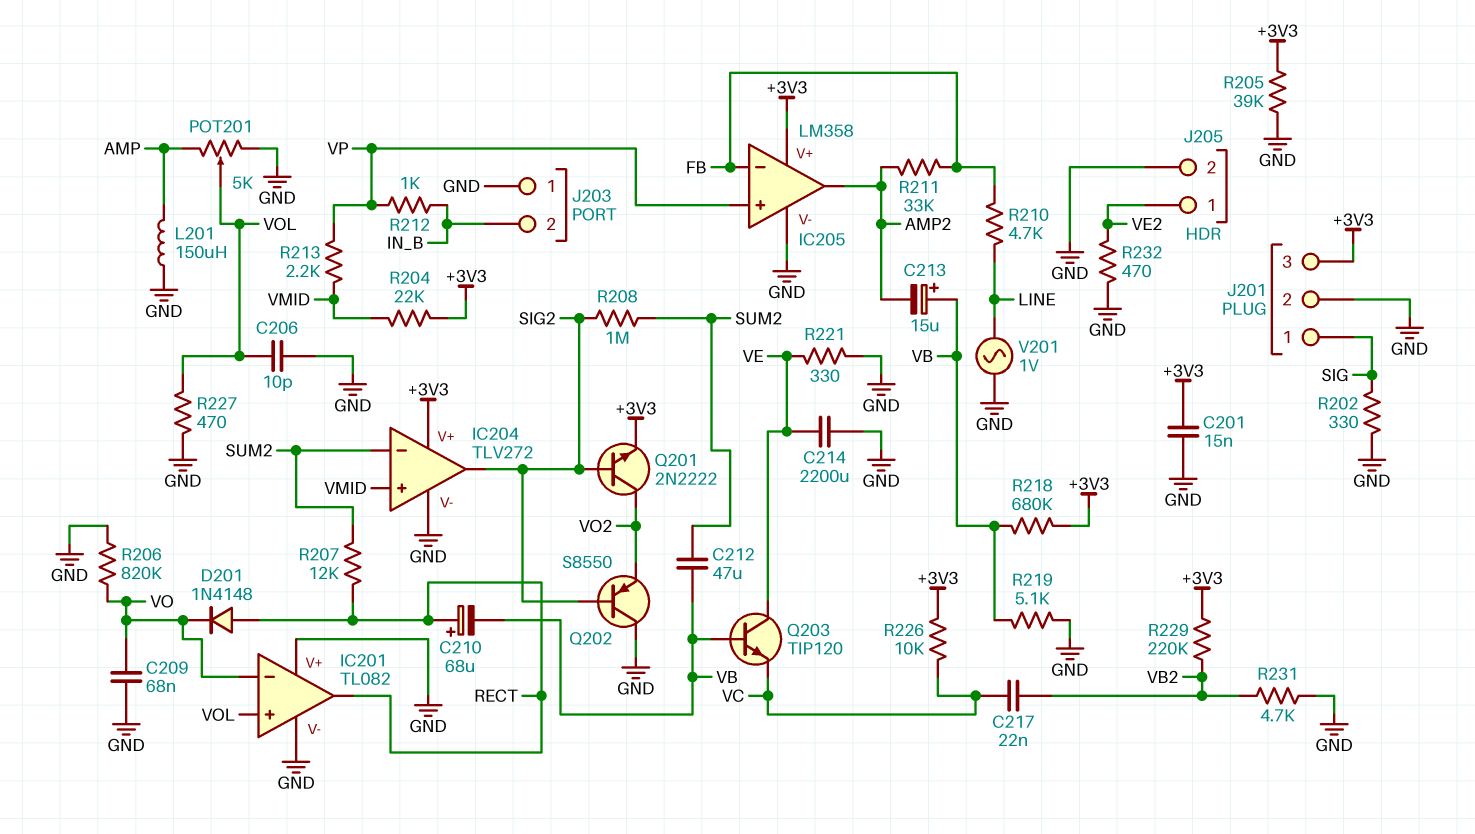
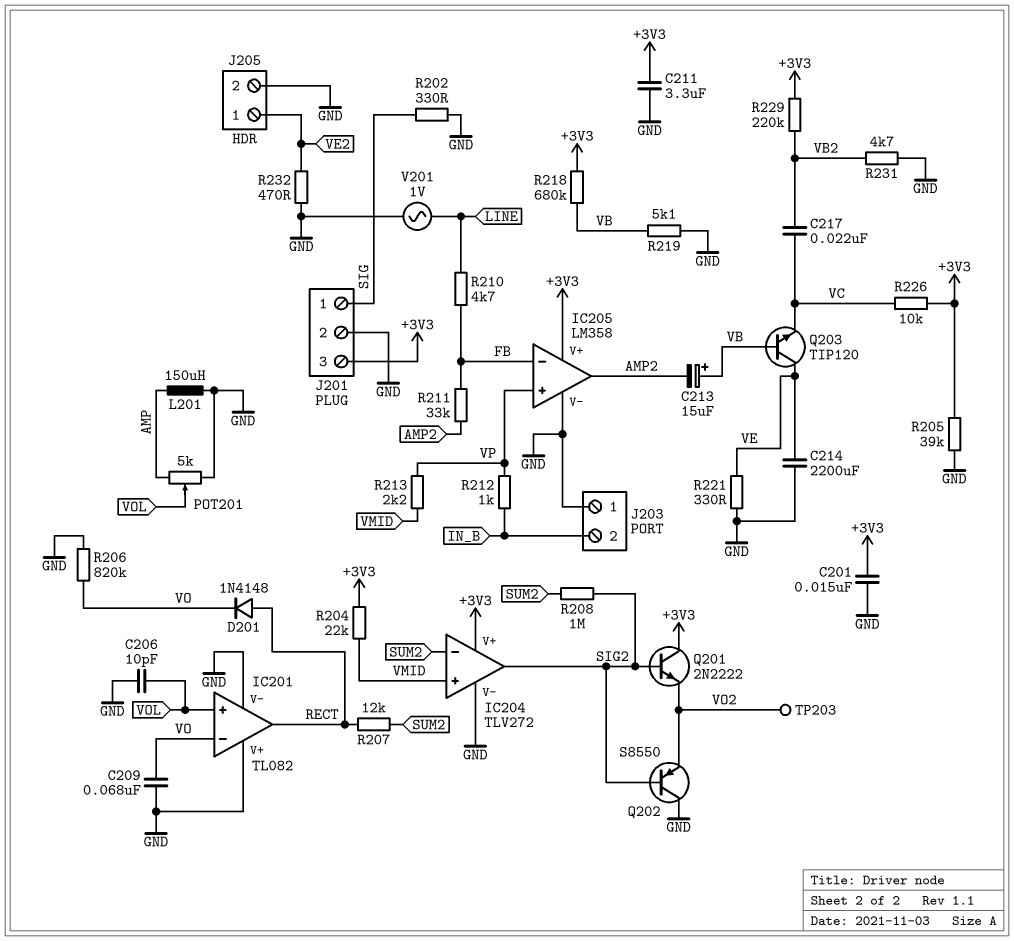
C210: 68uF (plus RECT, minus VB) -> none
C211: none -> 3.3uF (+3V3, GND)
C212: 47uF (SUM2, VB) -> none
Q201: NPN 2N2222 (B SIG2, C VO2, E +3V3) -> NPN 2N2222 (B SIG2, C +3V3, E VO2)
R227: 470 (GND, VOL) -> none
TP203: none -> test point (VO2)

